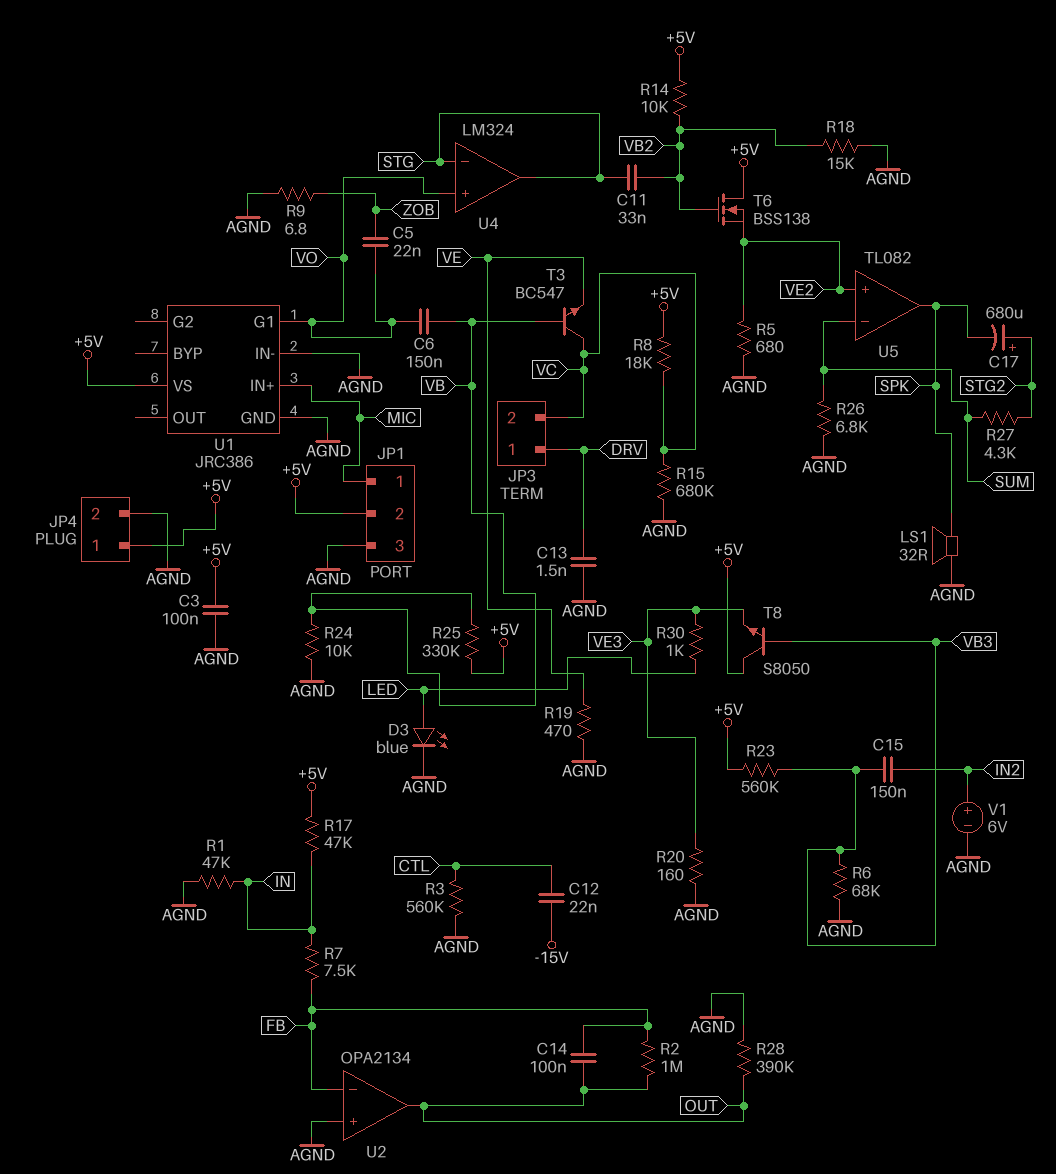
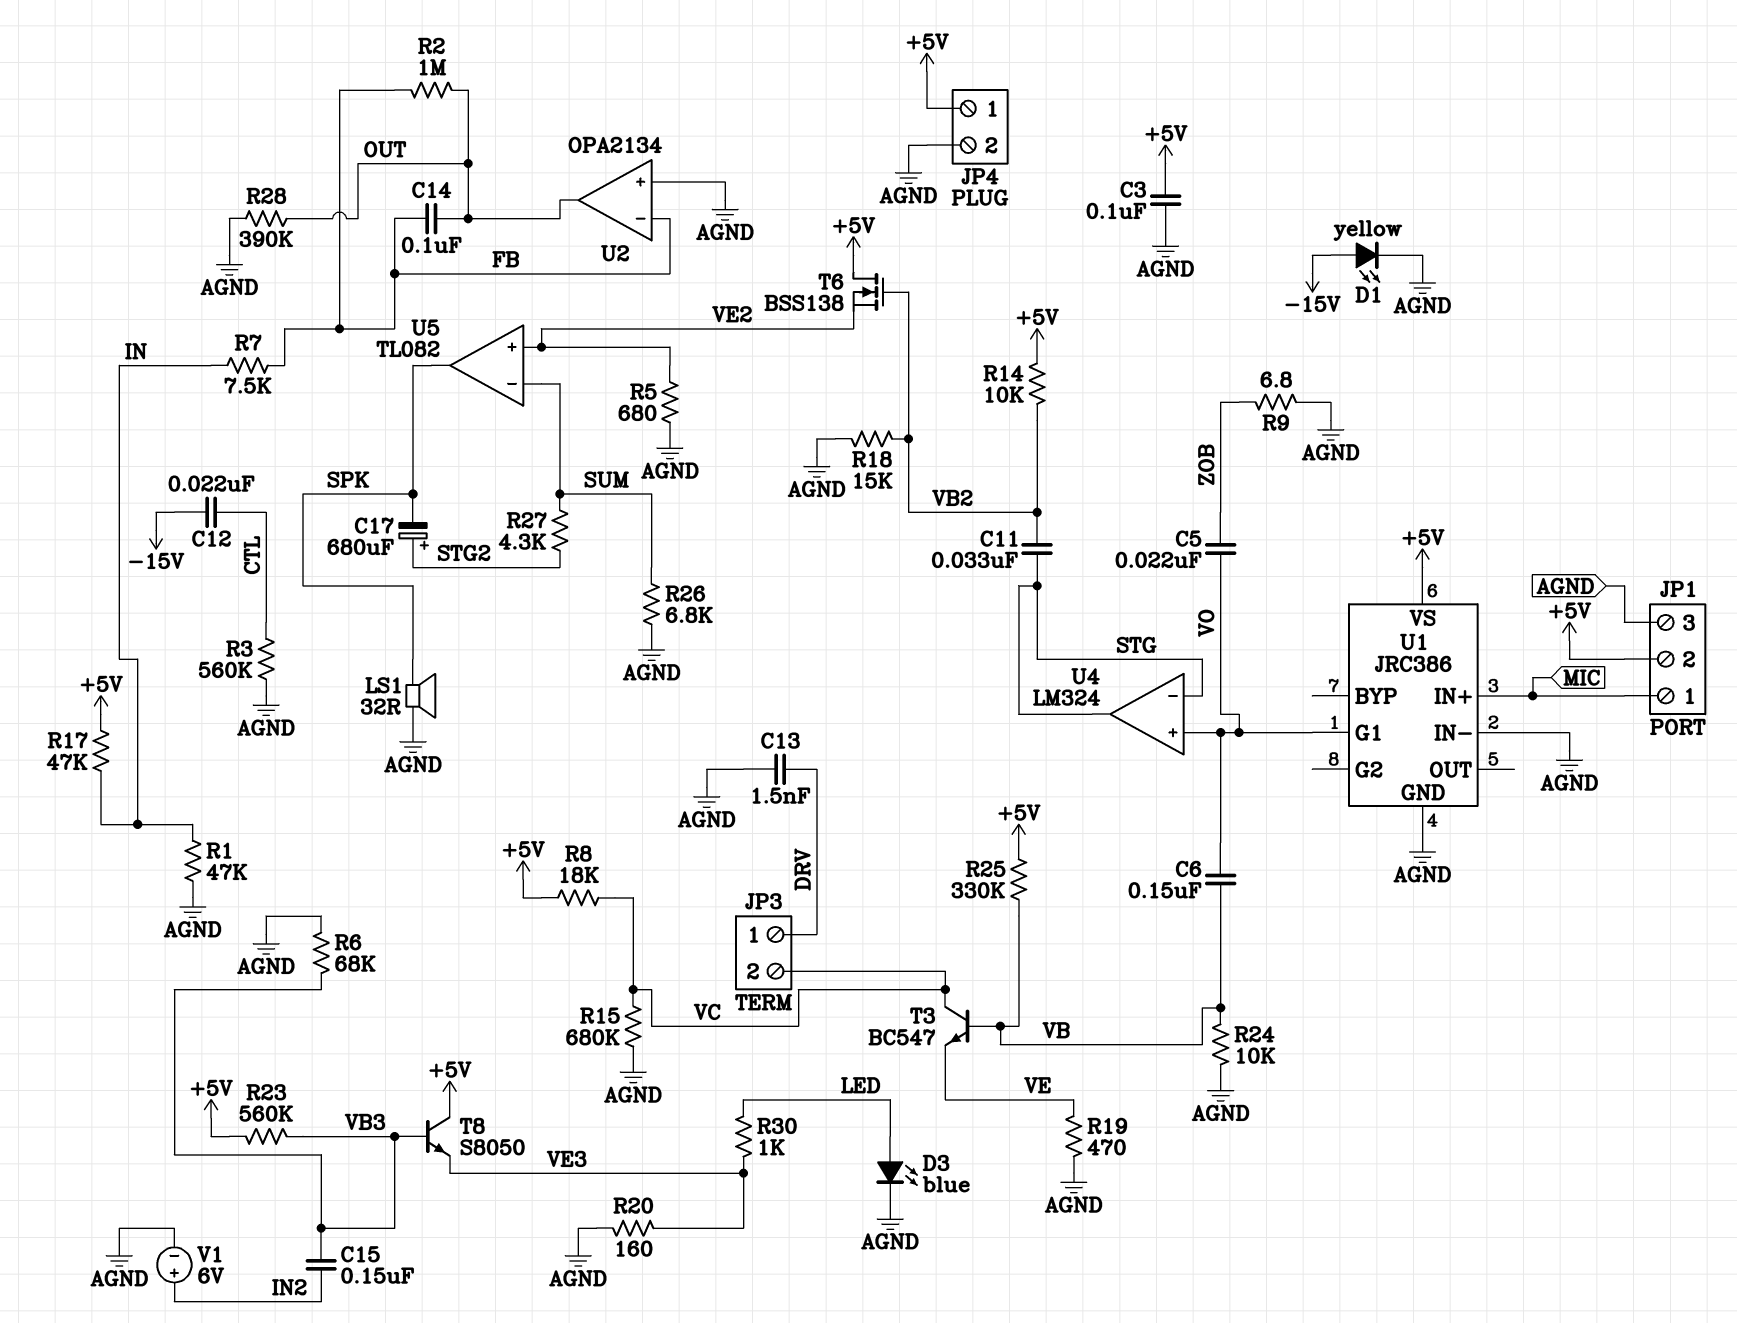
D1: none -> LED yellow (A -15V, K AGND)

